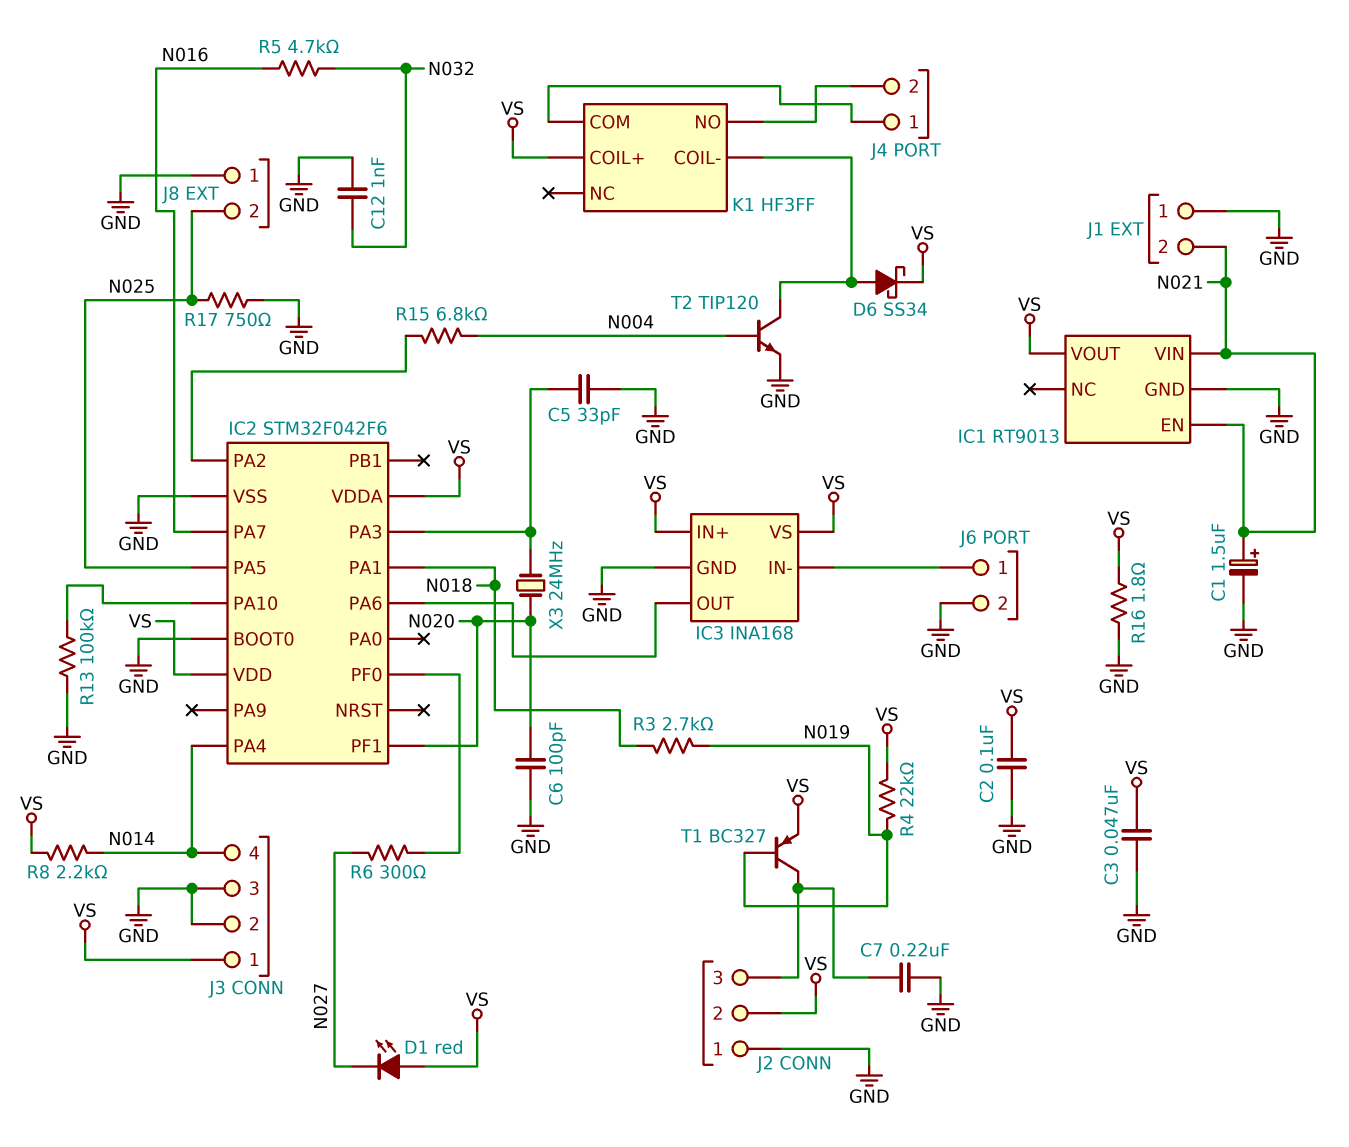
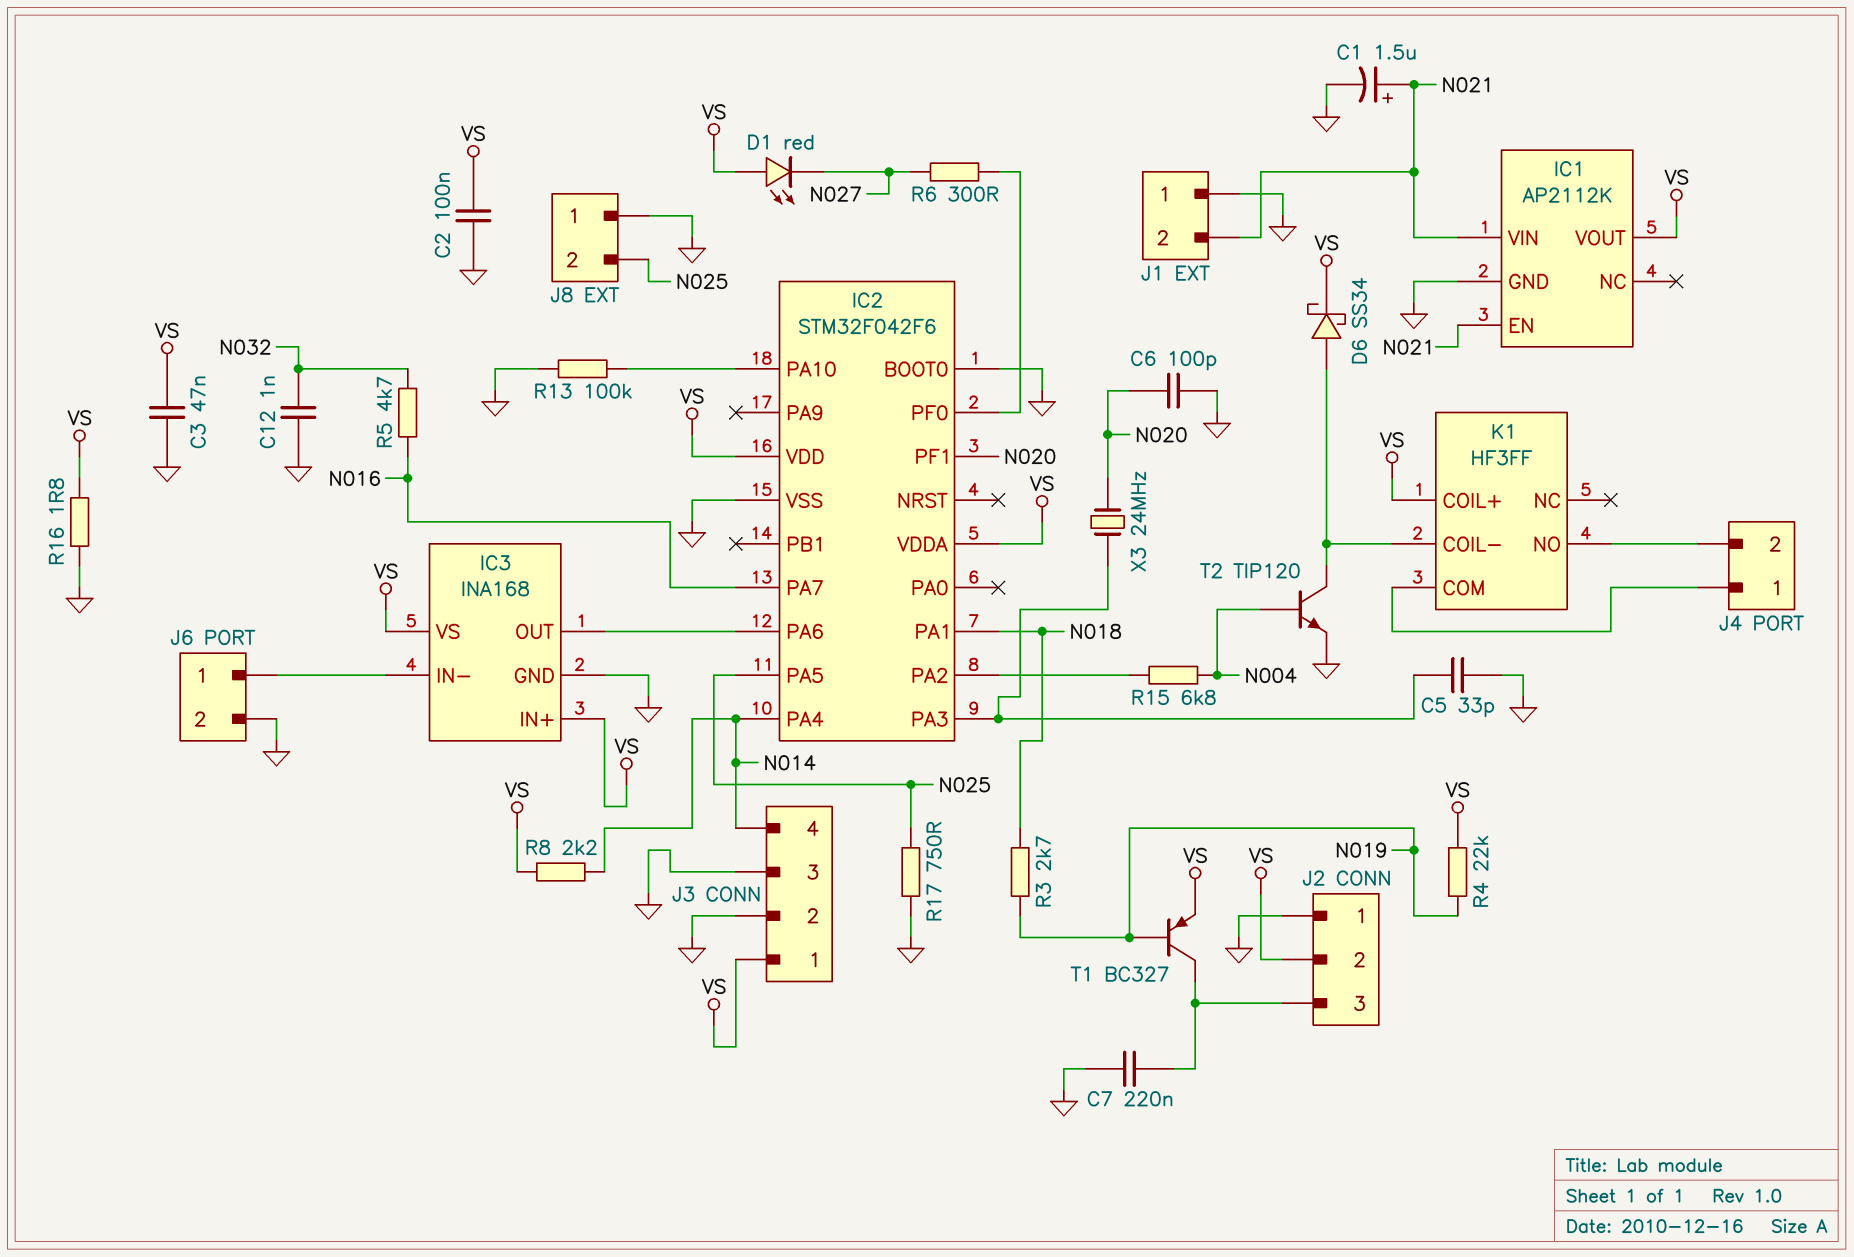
IC1: RT9013 -> AP2112K

